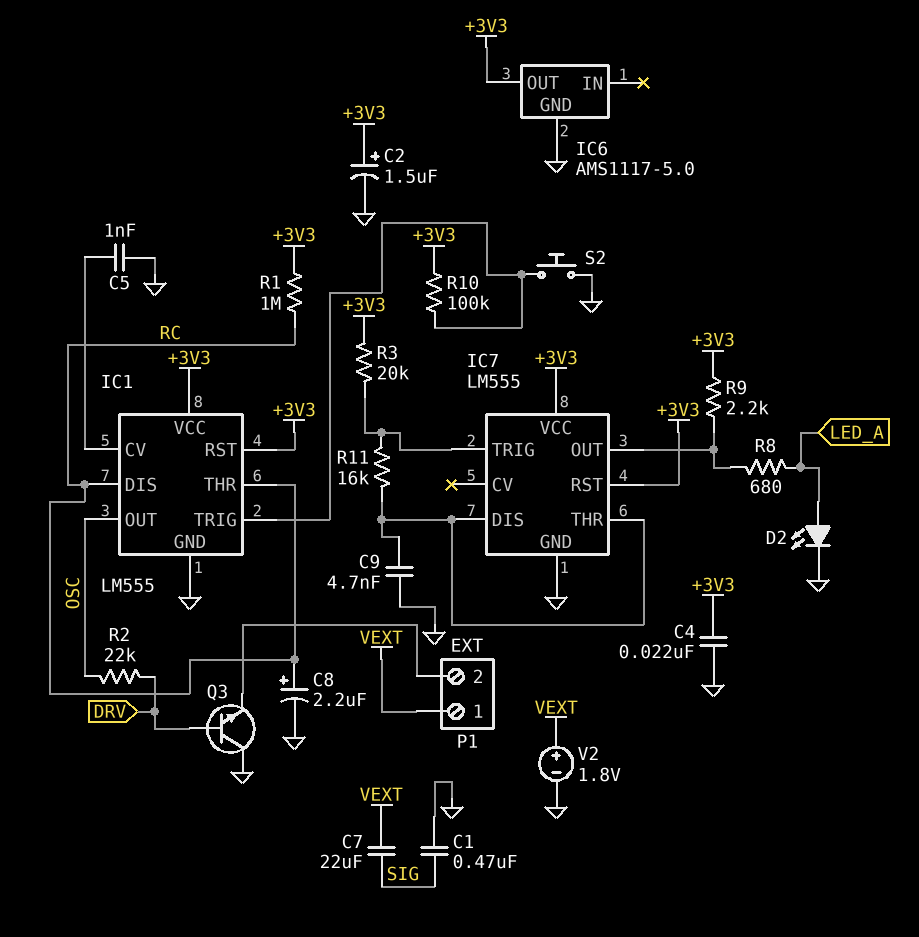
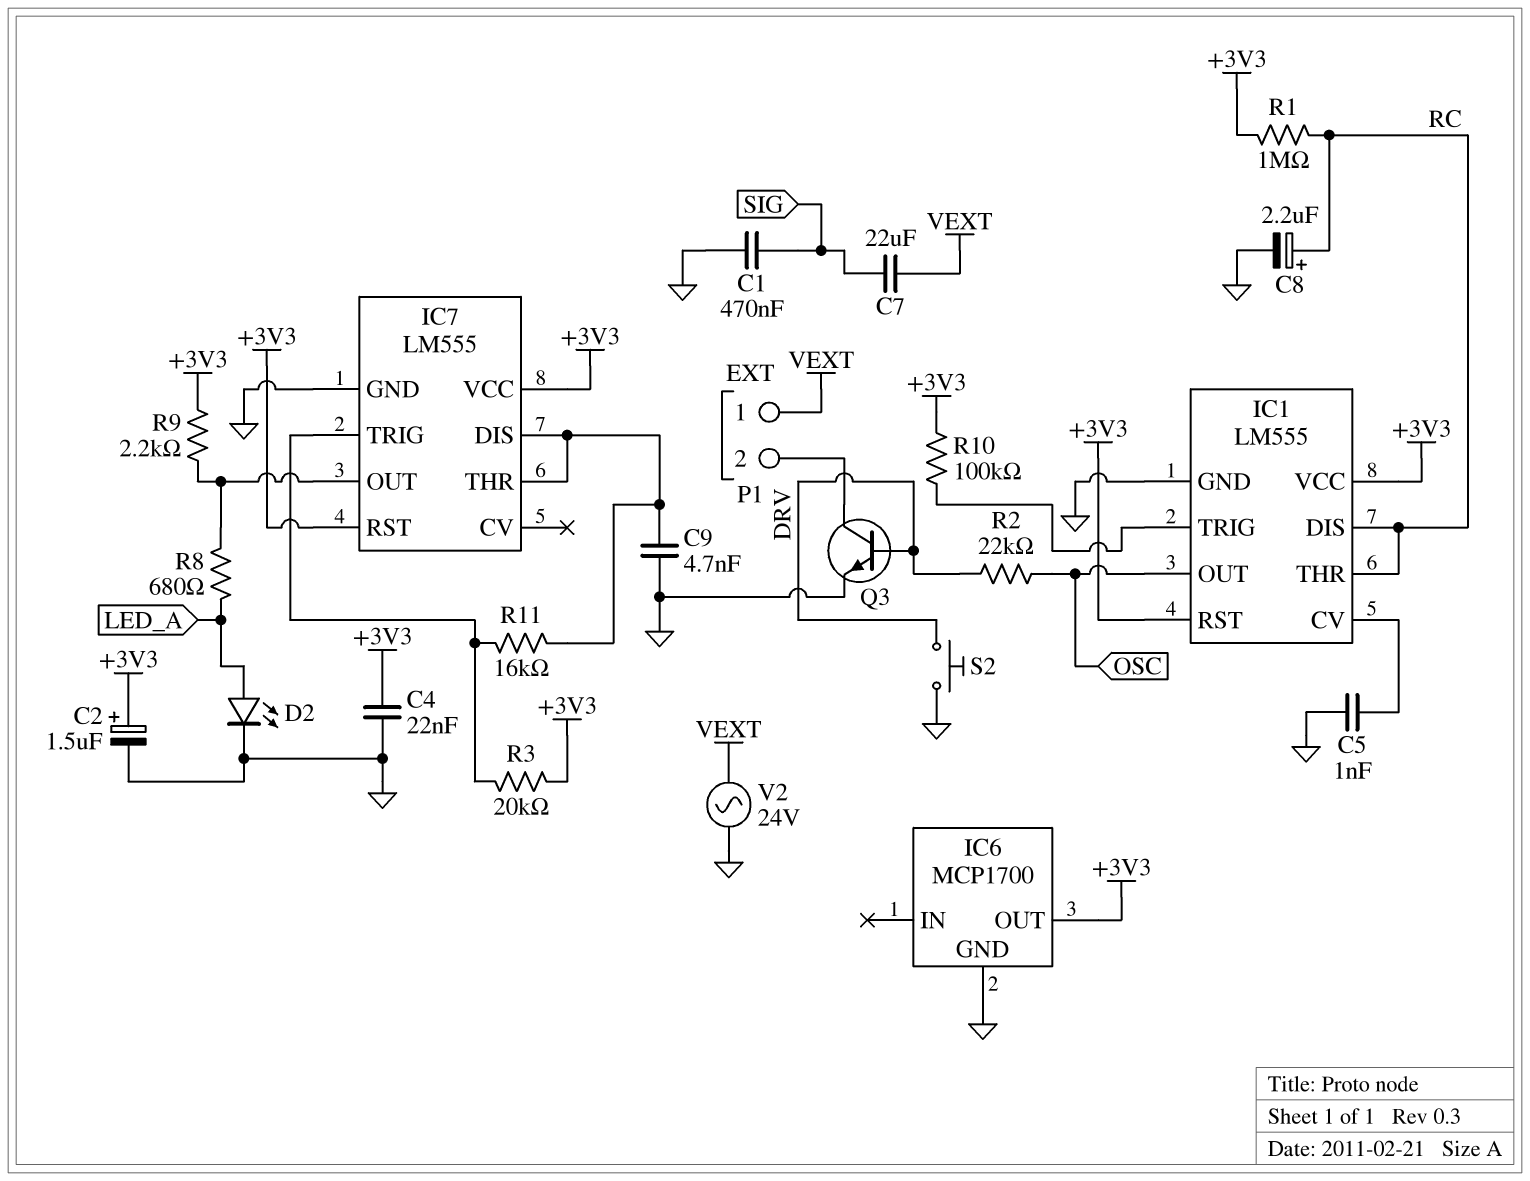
IC6: AMS1117-5.0 -> MCP1700
Q3: NPN (B DRV, C GND, E P1/2) -> NPN (B DRV, C P1/2, E GND)
S2: button (GND, IC1/TRIG) -> button (DRV, GND)
V2: 1.8V (plus VEXT, minus GND) -> AC 24V (GND, VEXT)

